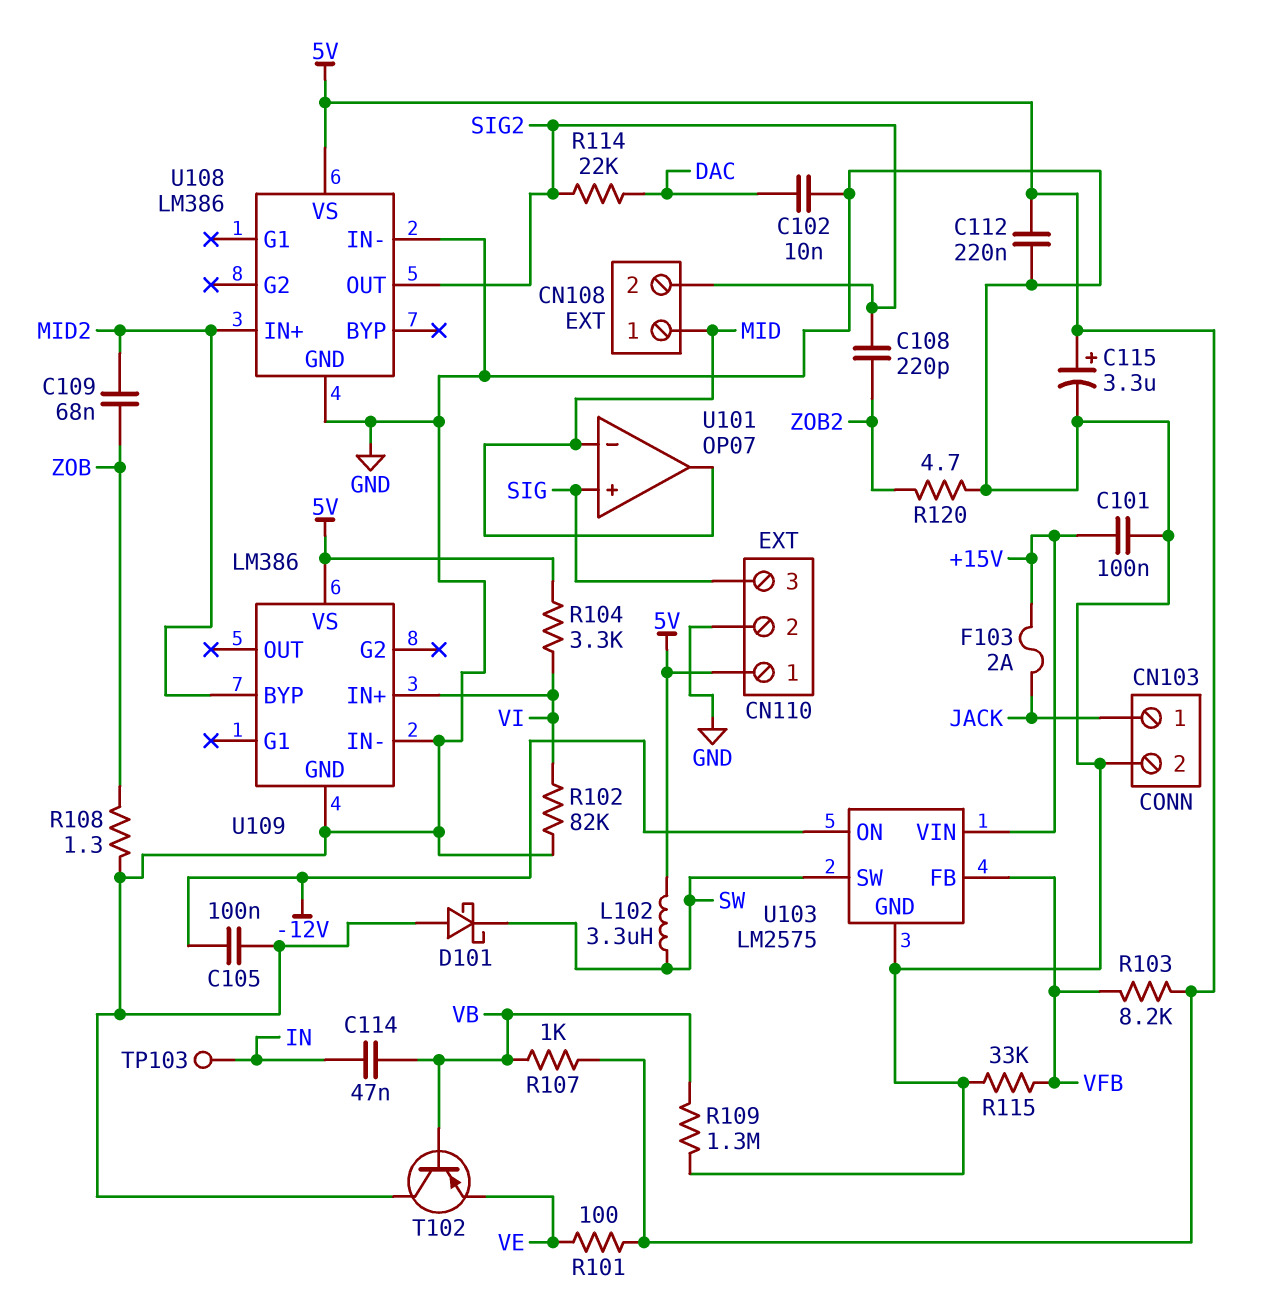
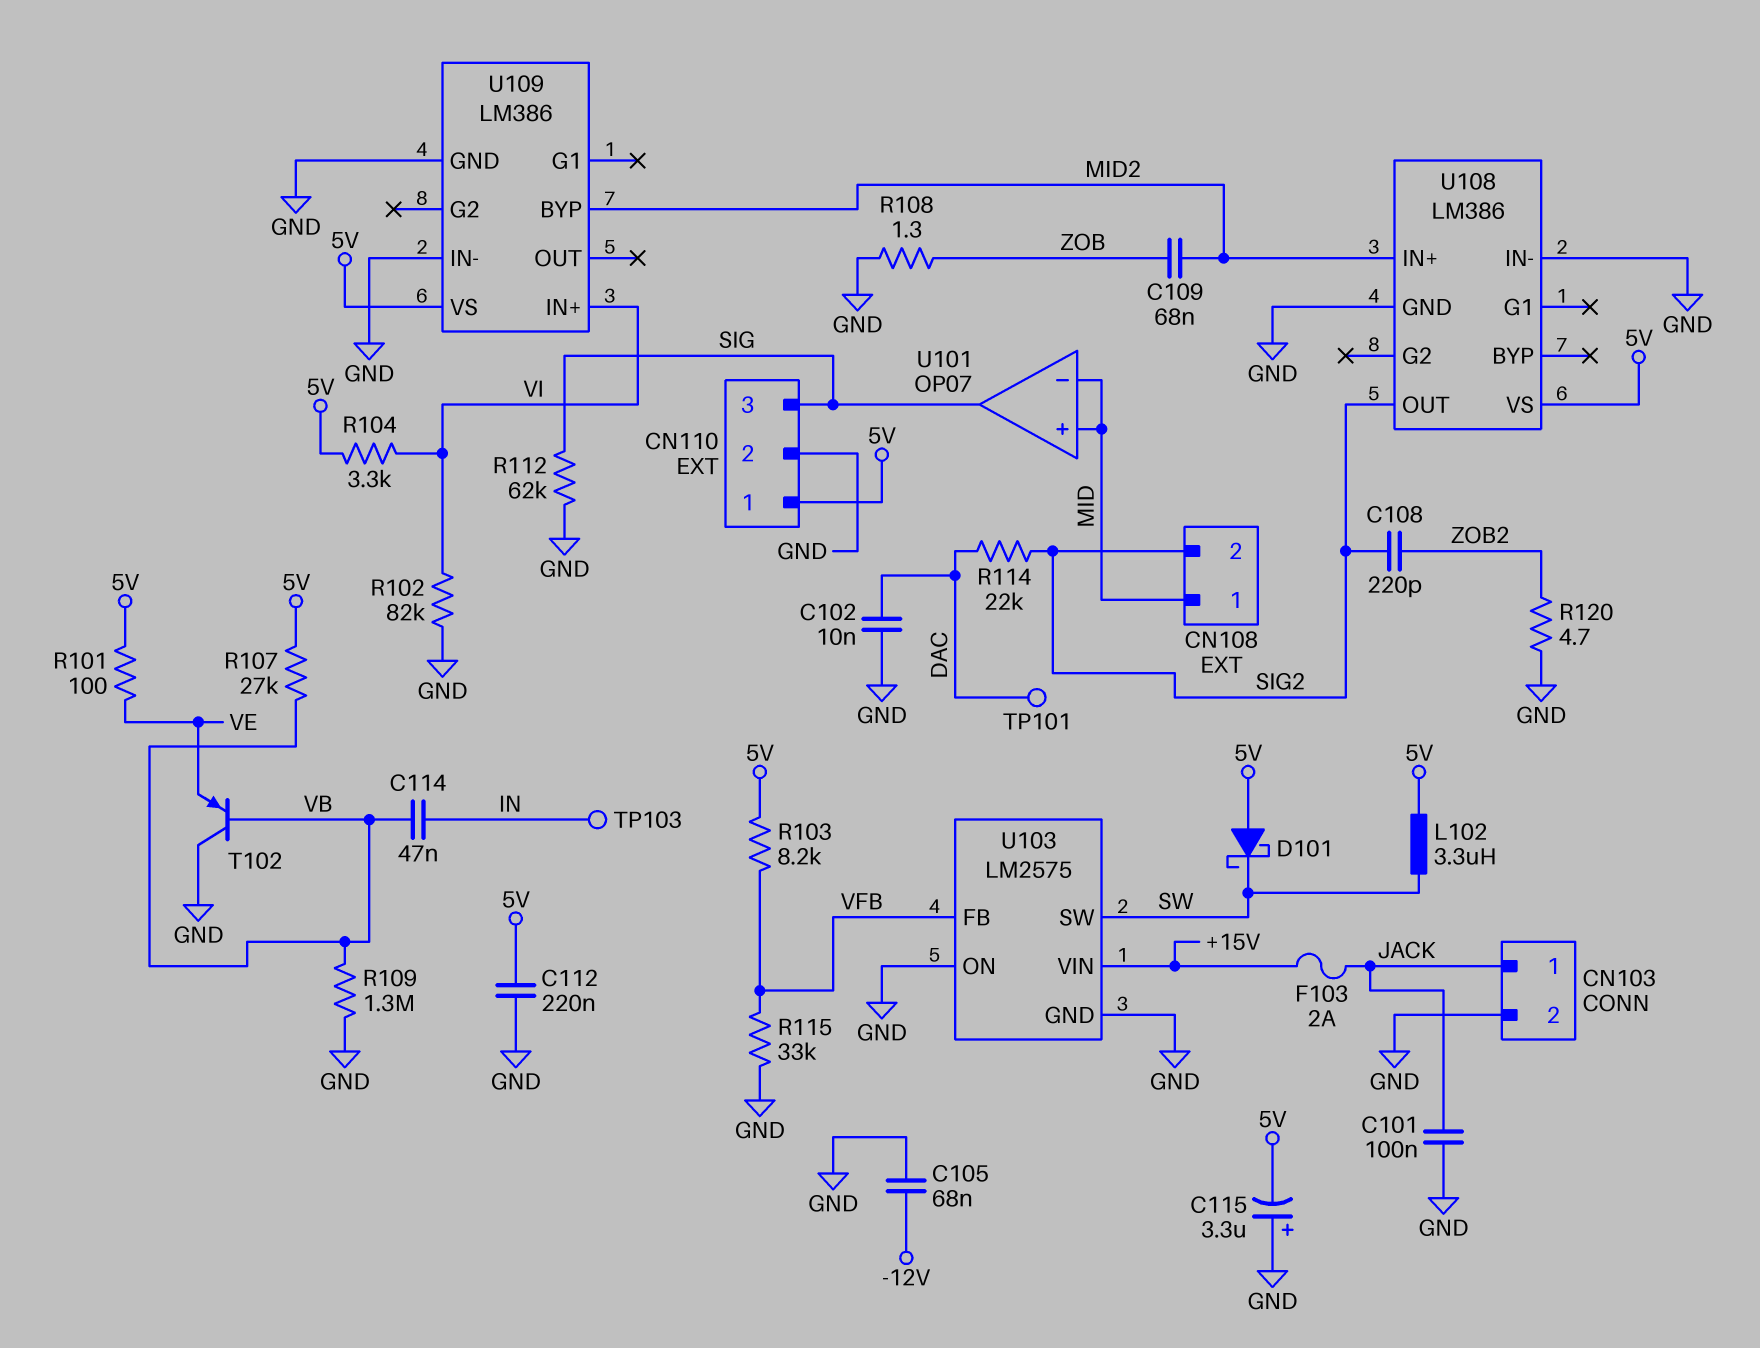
C101: 100nF (+15V, GND) -> 100nF (GND, JACK)
C105: 100nF (-12V, GND) -> 68nF (-12V, GND)
C115: 3.3uF (plus 5V, minus GND) -> 3.3uF (plus GND, minus 5V)
D101: schottky (A GND, K SW) -> schottky (A 5V, K SW)
R107: 1k (5V, VB) -> 27k (5V, VB)
R112: none -> 62k (GND, SIG)
TP101: none -> test point (DAC)
U101 pin in+: SIG -> MID
U101 pin out: MID -> SIG
U103 pin ON: -12V -> GND

